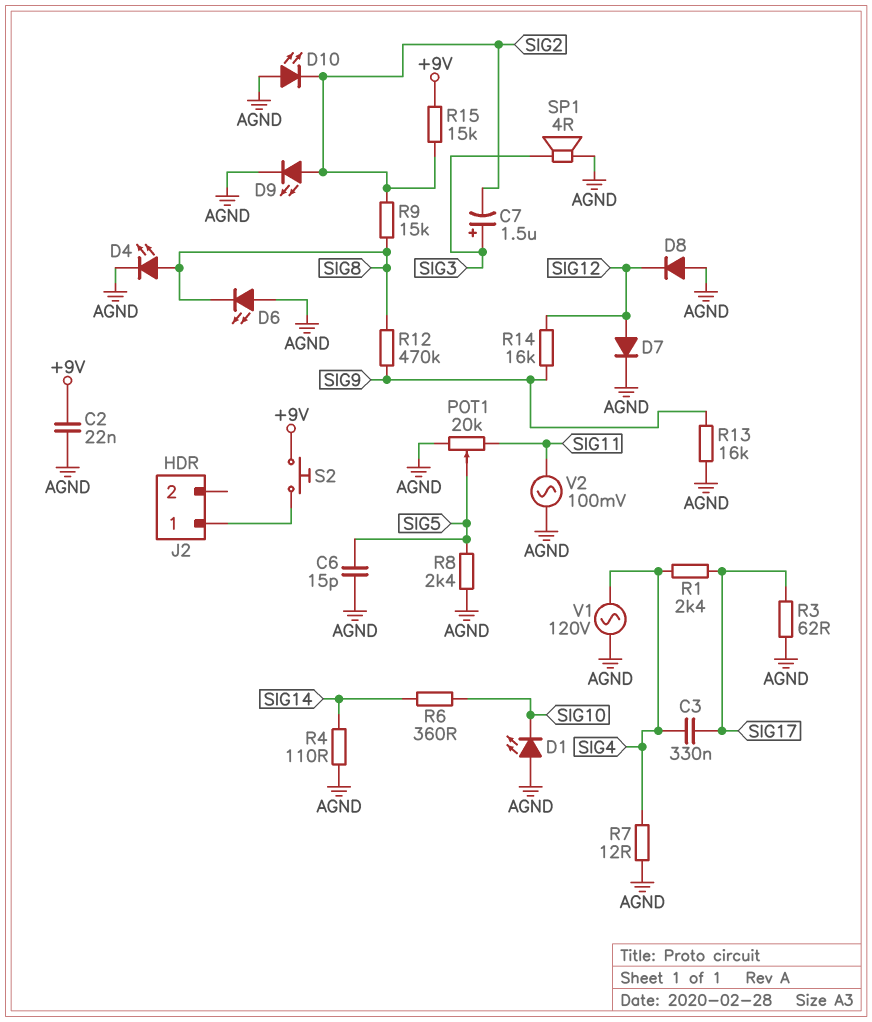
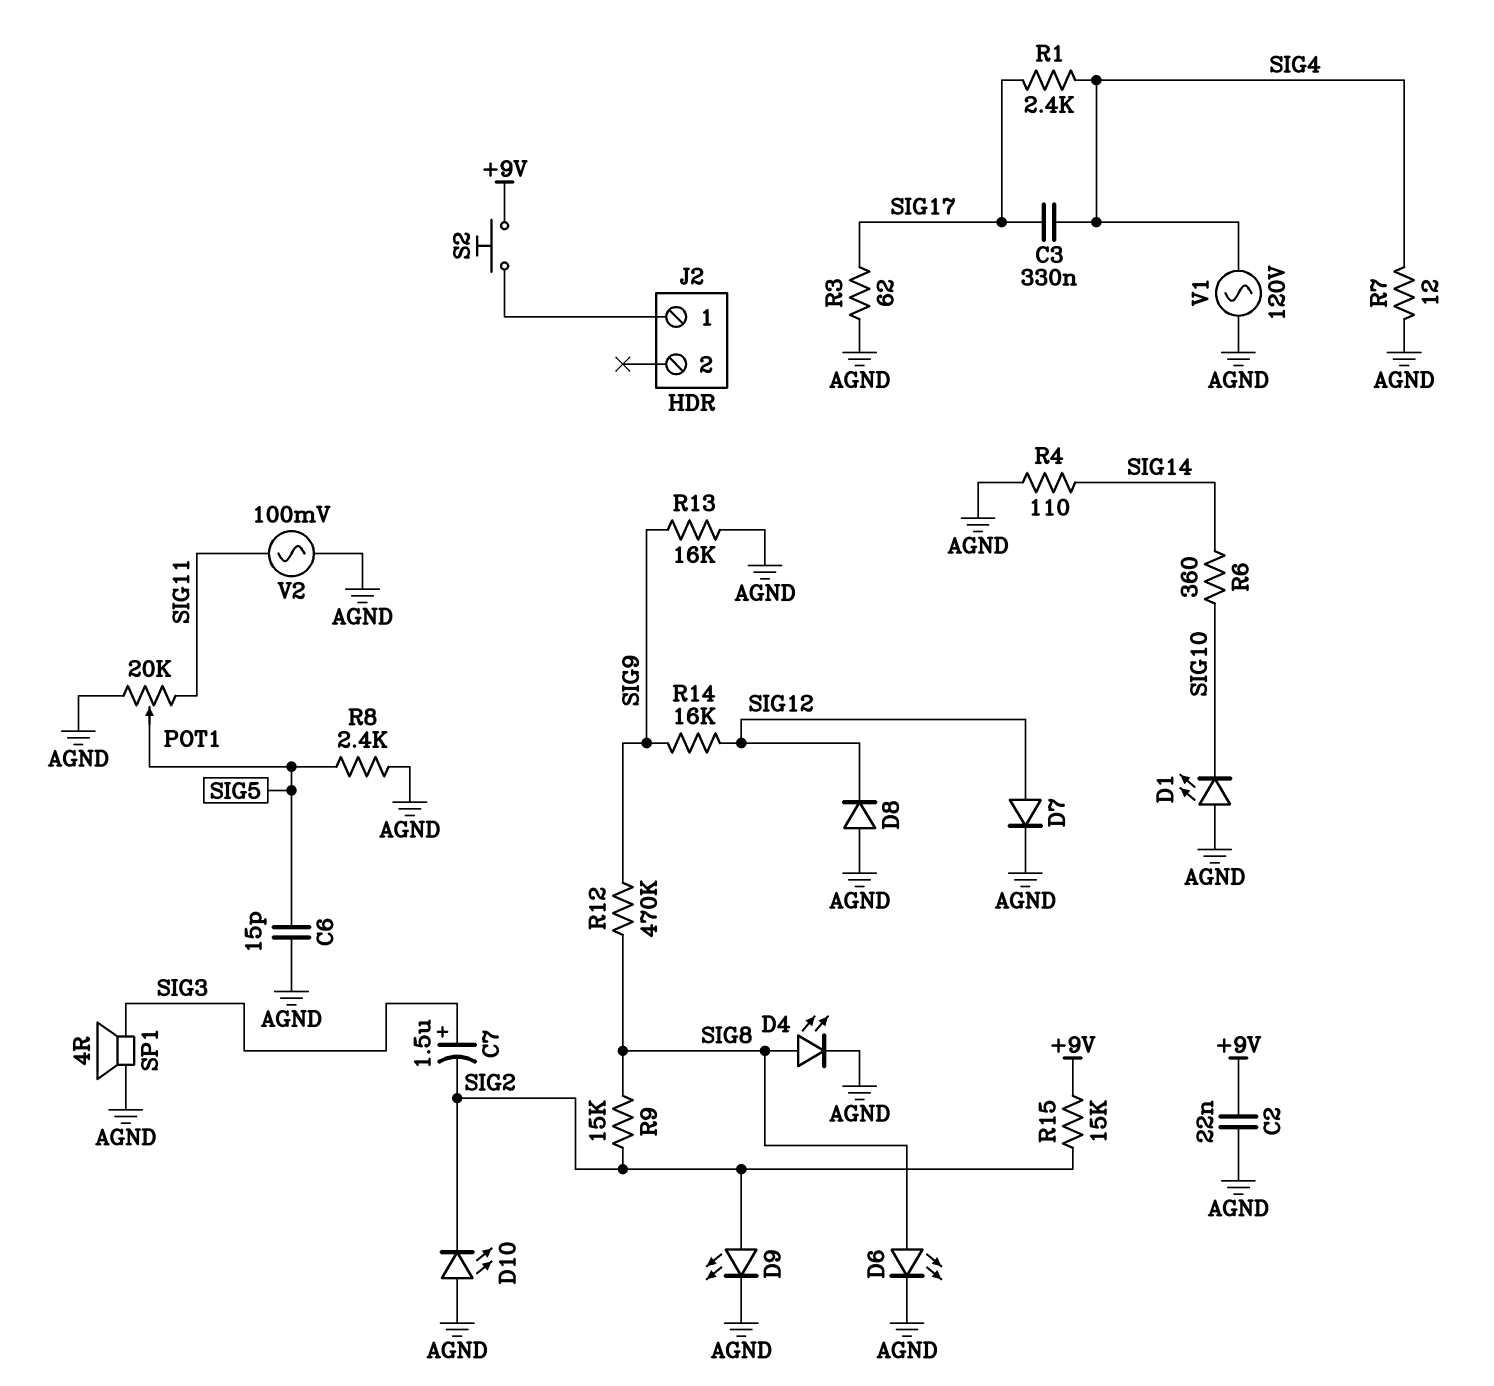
D6: LED (A AGND, K SIG8) -> LED (A SIG8, K AGND)

